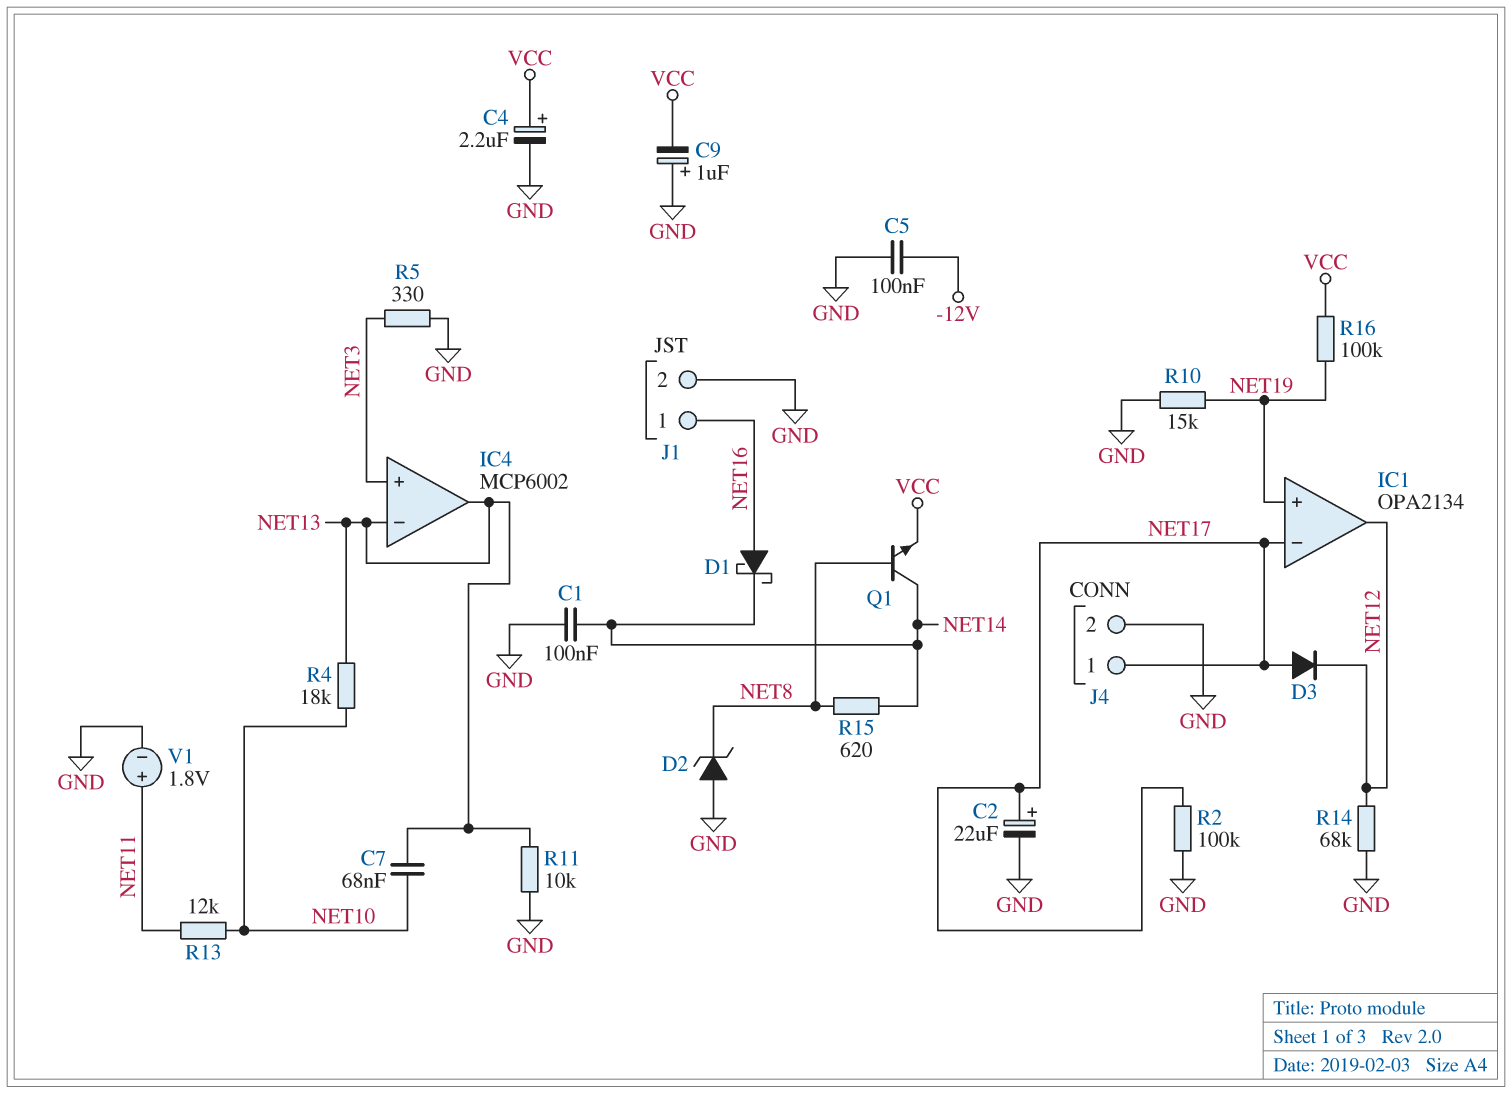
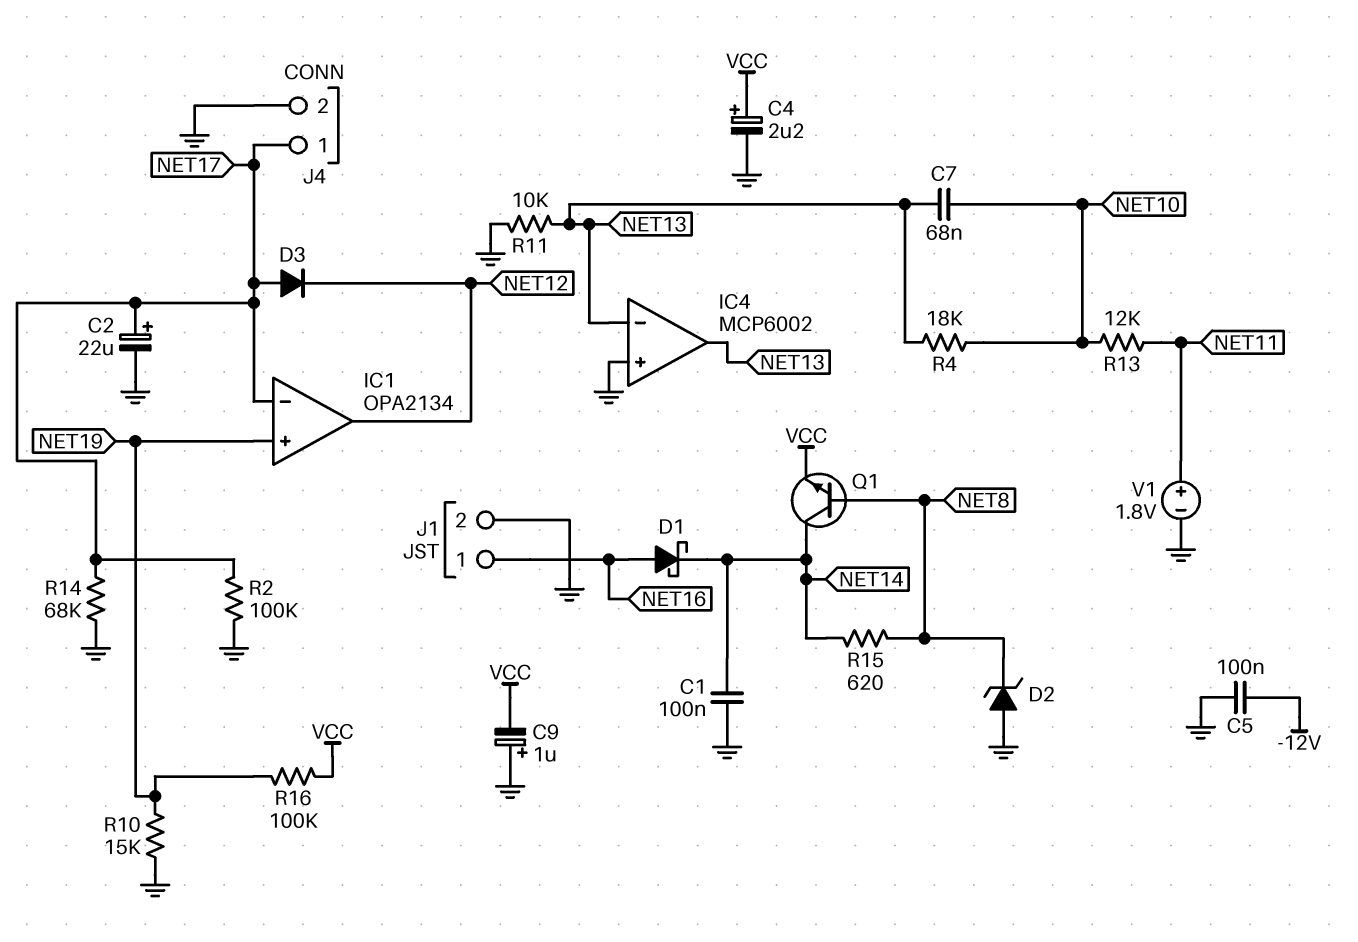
IC4 pin in+: NET3 -> GND
R5: 330 (GND, NET3) -> none
R14: 68k (GND, NET12) -> 68k (GND, NET17)

